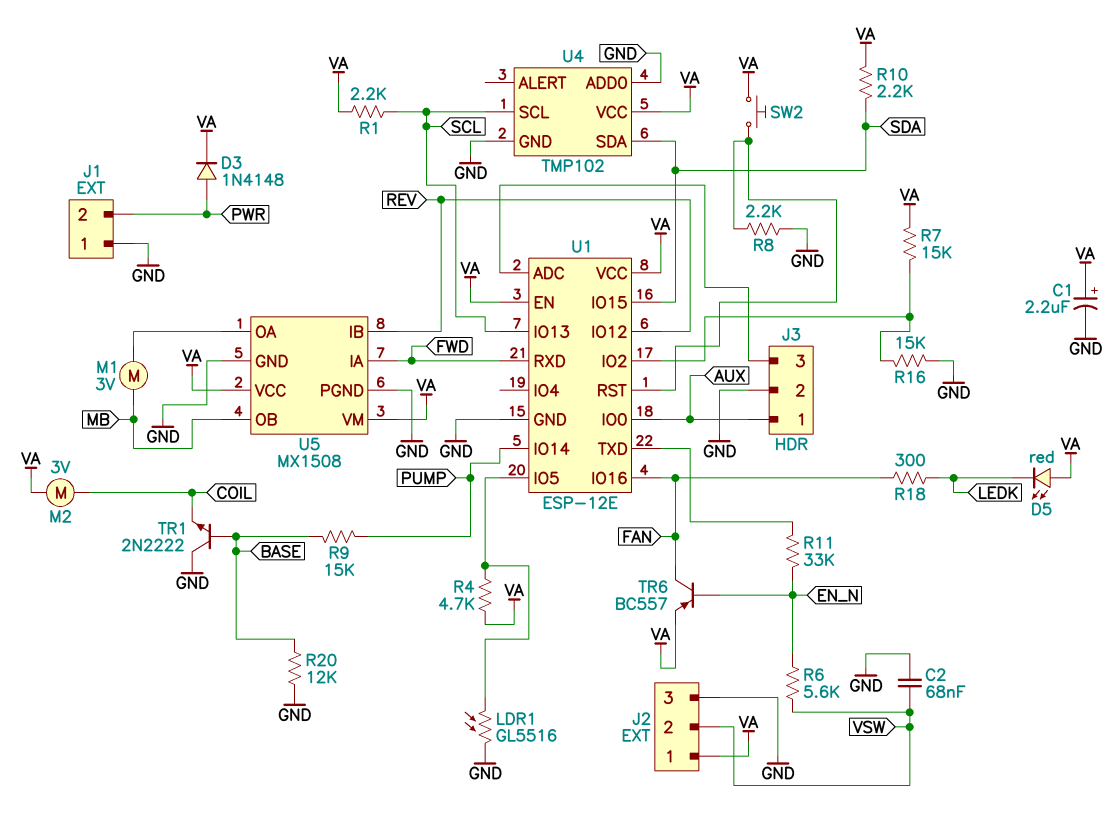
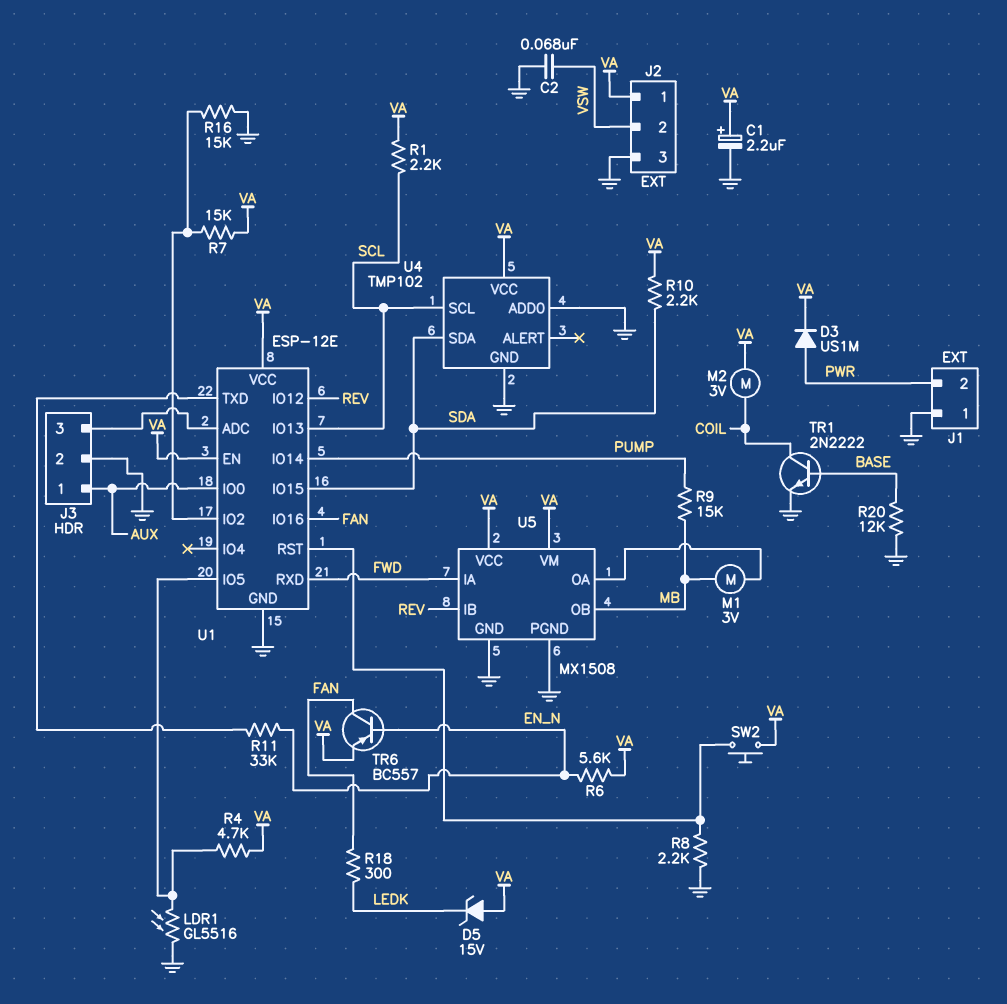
D3: diode 1N4148 (A PWR, K VA) -> diode US1M (A PWR, K VA)
D5: LED red (A VA, K LEDK) -> zener 15V (A VA, K LEDK)
R6: 5.6k (EN_N, VSW) -> 5.6k (EN_N, VA)
R9: 15k (BASE, PUMP) -> 15k (MB, PUMP)
TR1: NPN 2N2222 (B BASE, C GND, E COIL) -> NPN 2N2222 (B BASE, C COIL, E GND)

